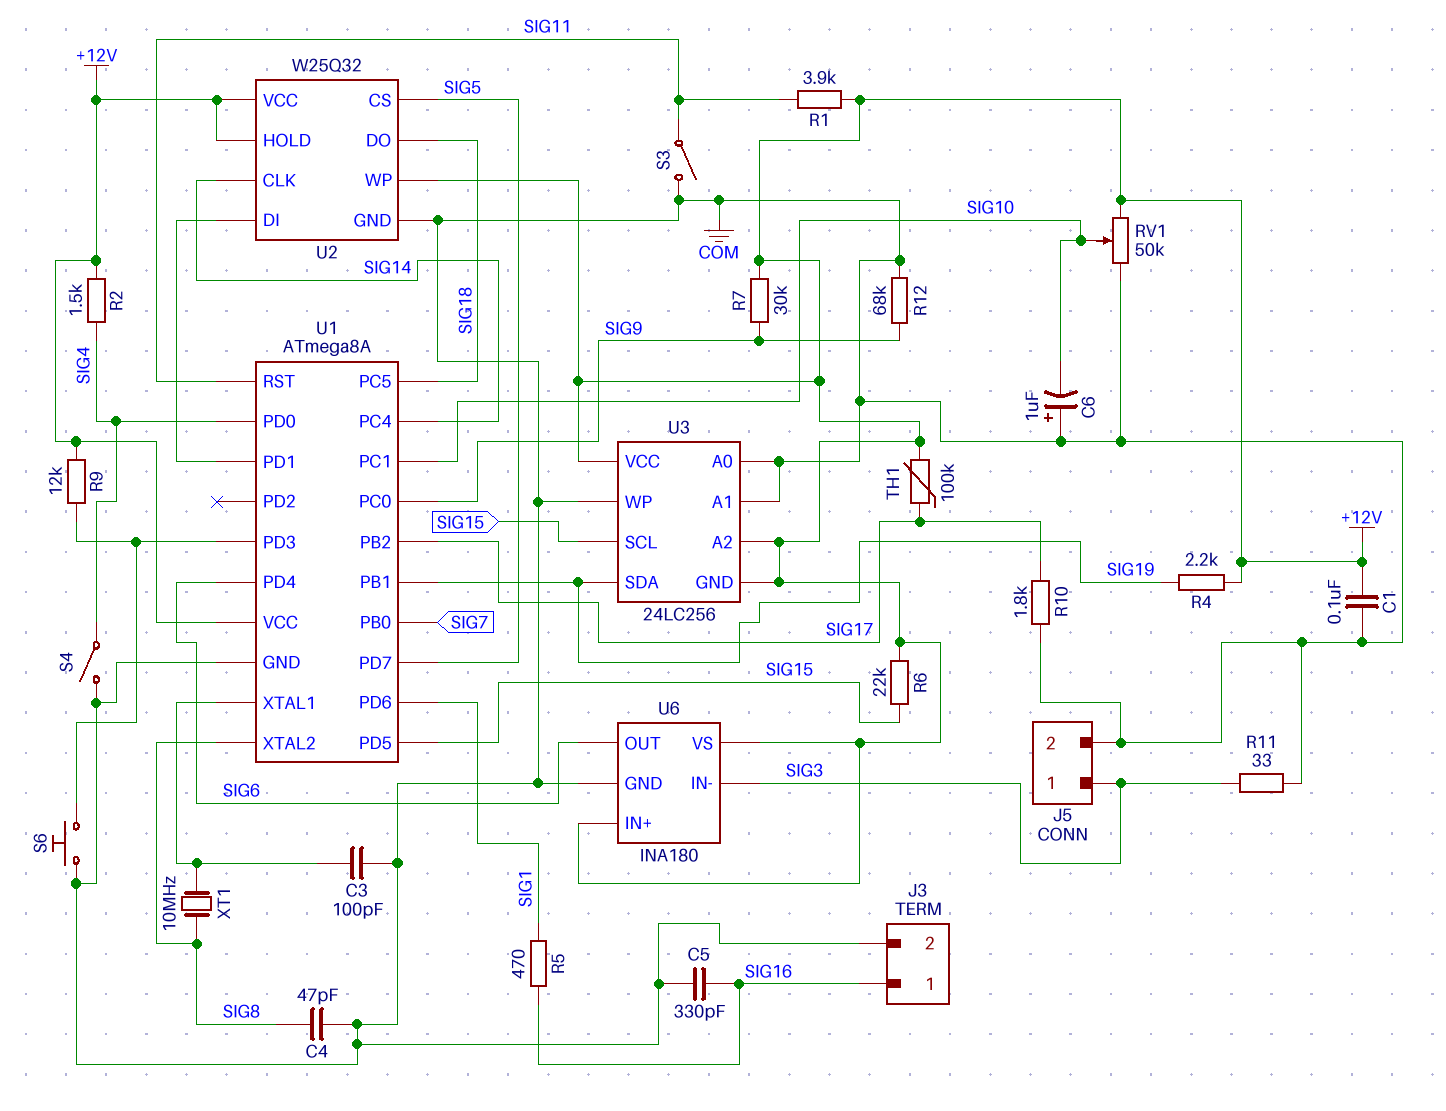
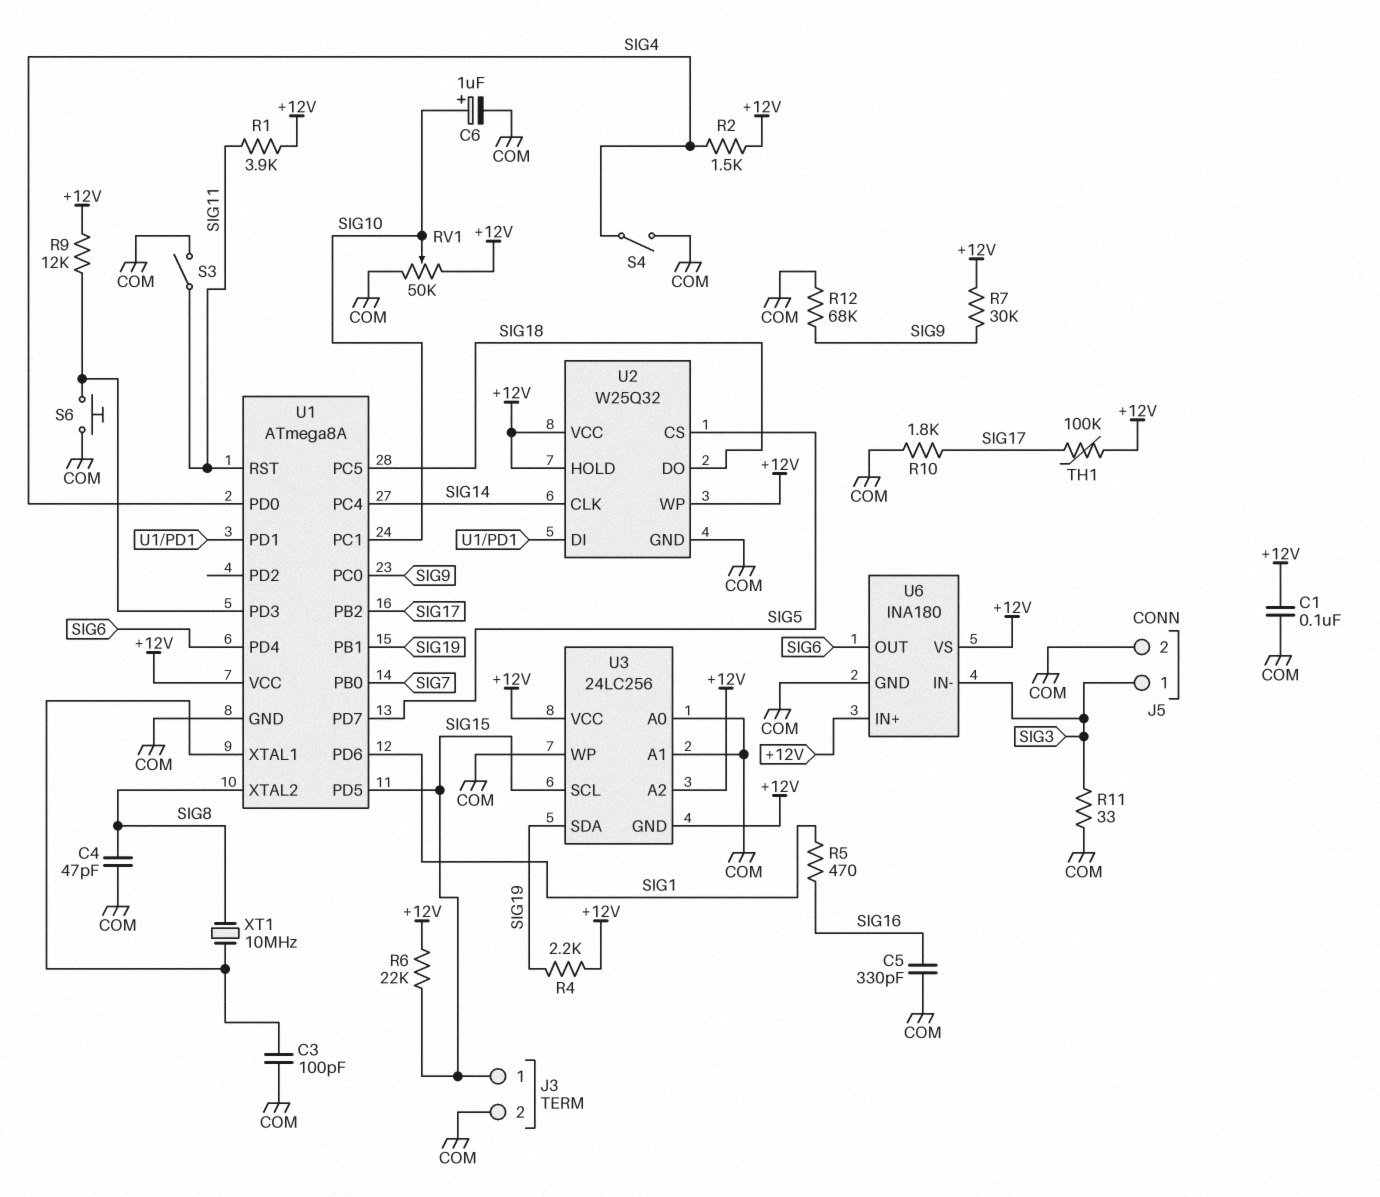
C6: 1uF (plus COM, minus SIG10) -> 1uF (plus SIG10, minus COM)
J3 pin 1: SIG16 -> SIG15

